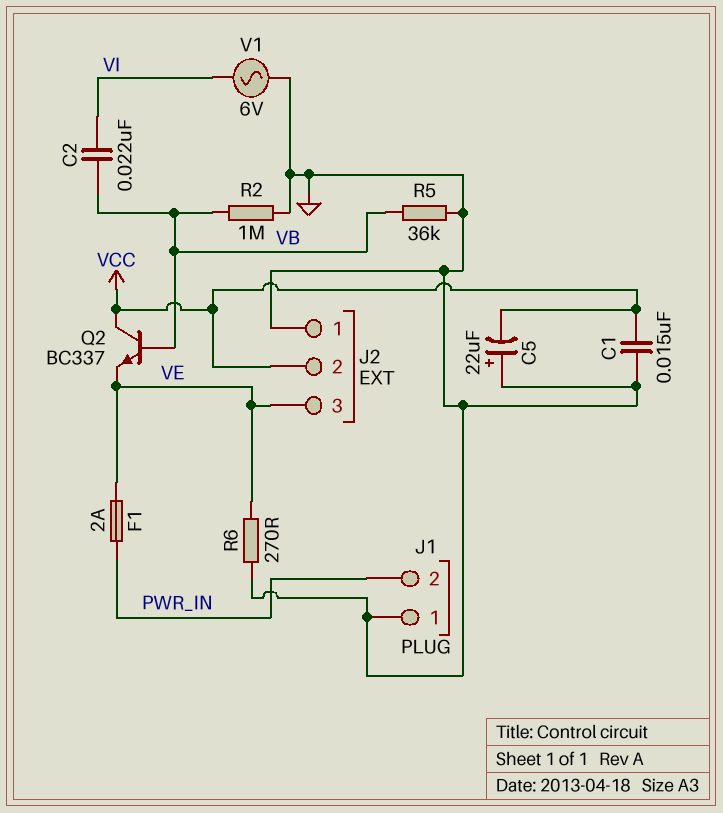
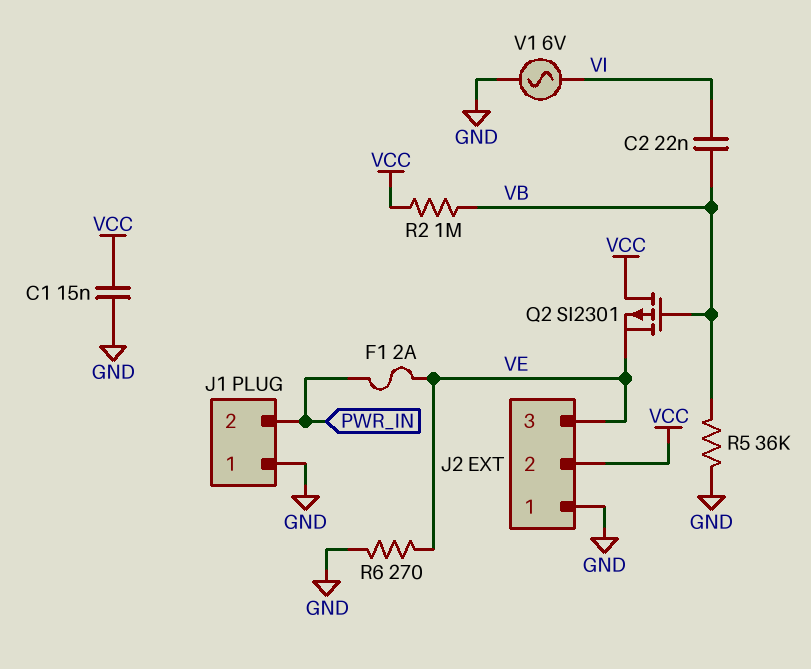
C5: 22uF (plus GND, minus VCC) -> none
Q2: NPN BC337 (B VB, C VCC, E VE) -> PMOS SI2301 (G VB, D VCC, S VE)
R2: 1M (GND, VB) -> 1M (VB, VCC)

